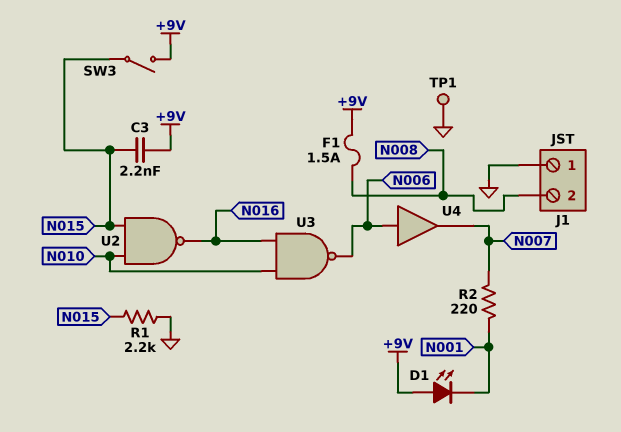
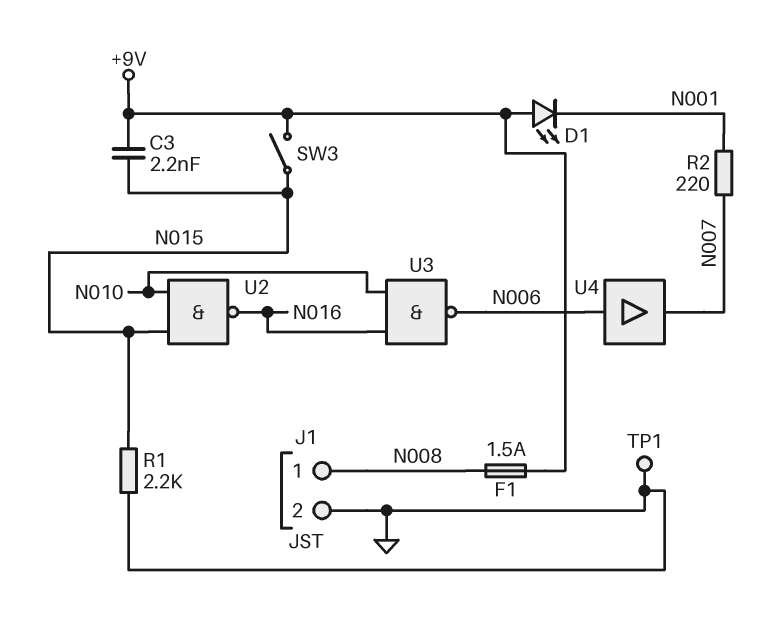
J1 pin 1: GND -> N008
J1 pin 2: N008 -> GND

